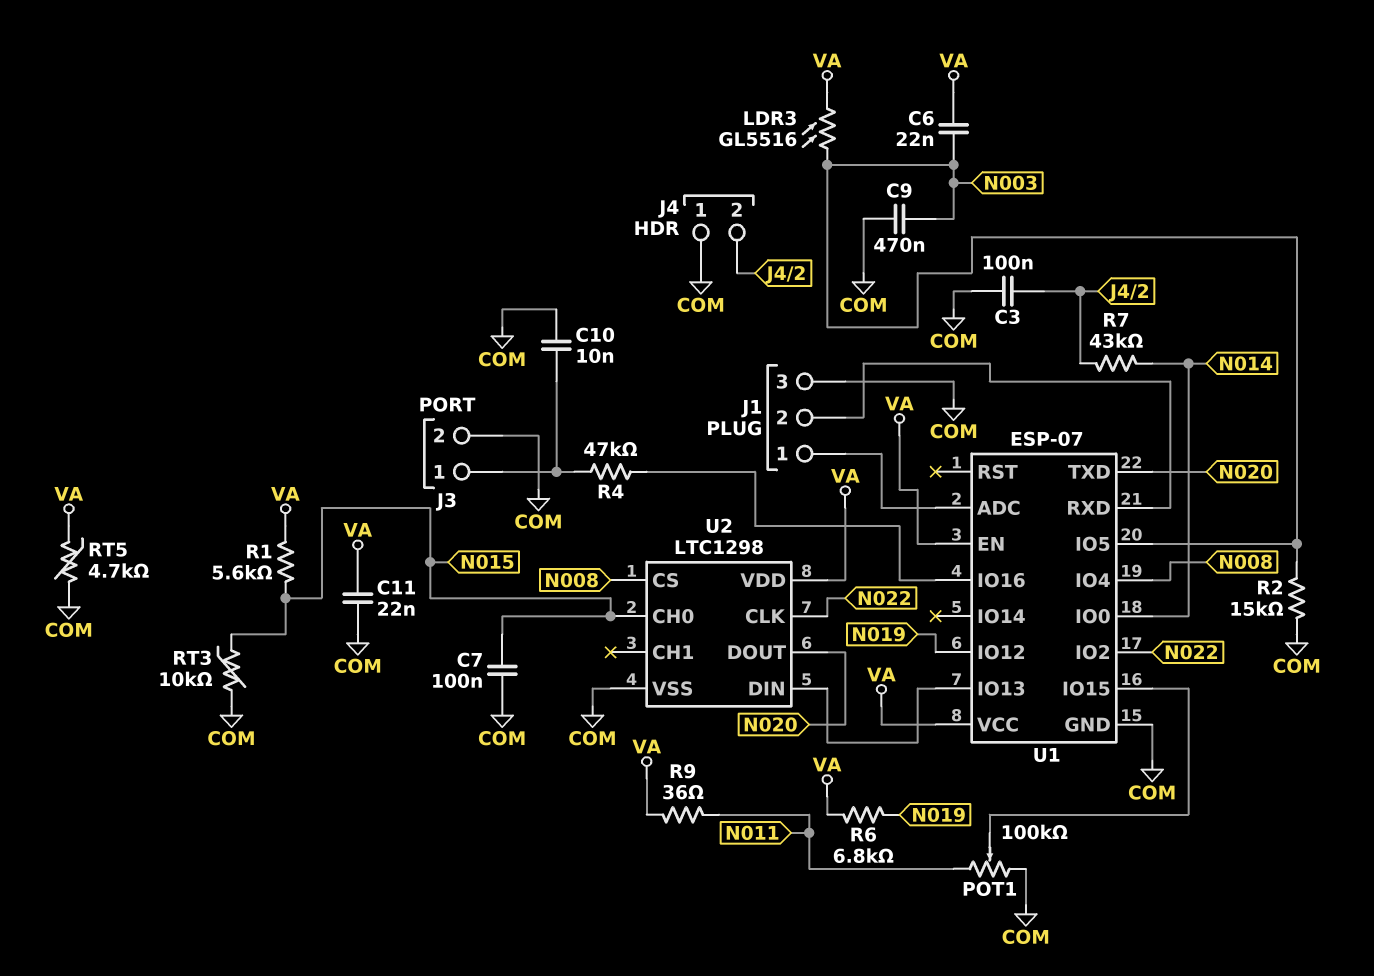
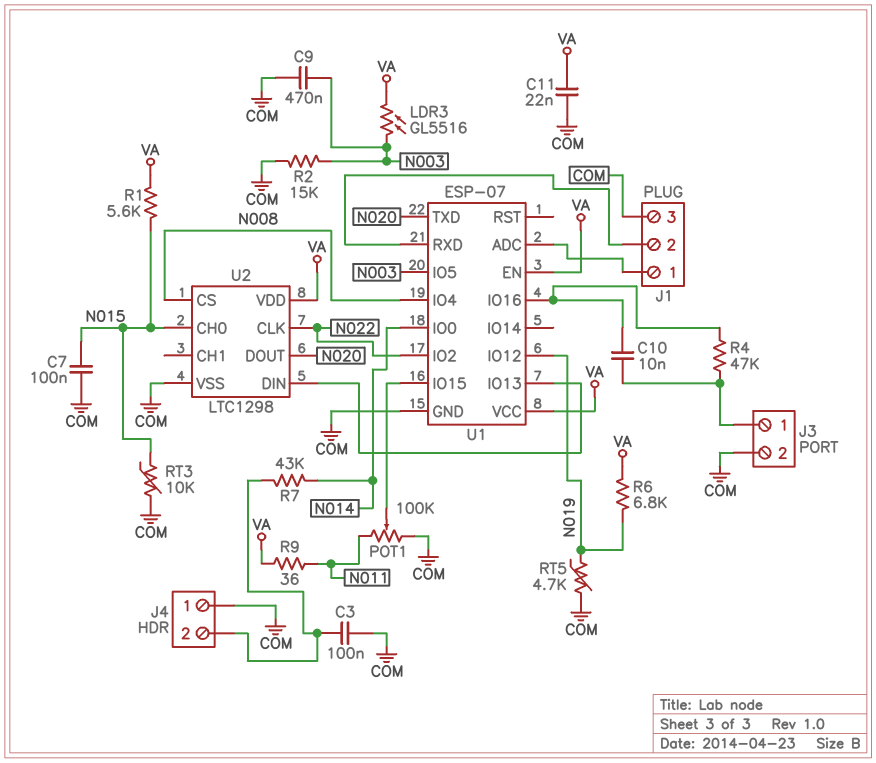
C6: 22nF (N003, VA) -> none
C10: 10nF (COM, J3/1) -> 10nF (J3/1, U1/IO16)
RT5: 4.7k (COM, VA) -> 4.7k (COM, N019)

